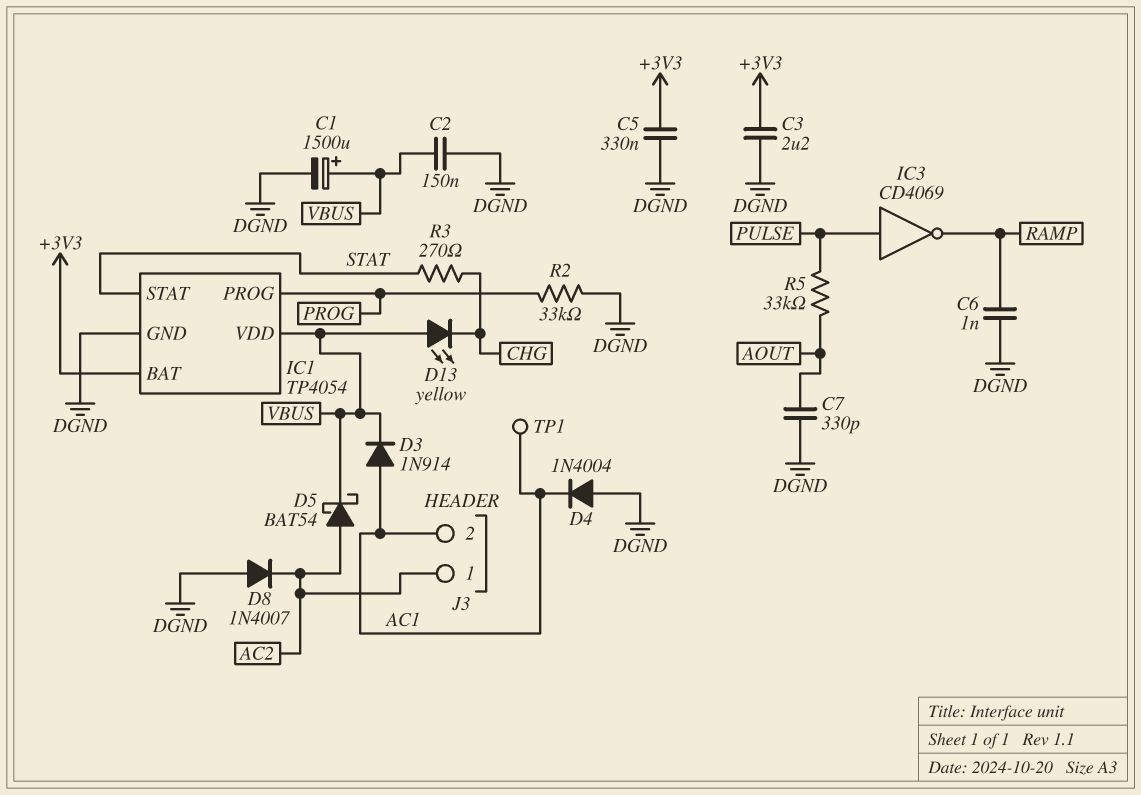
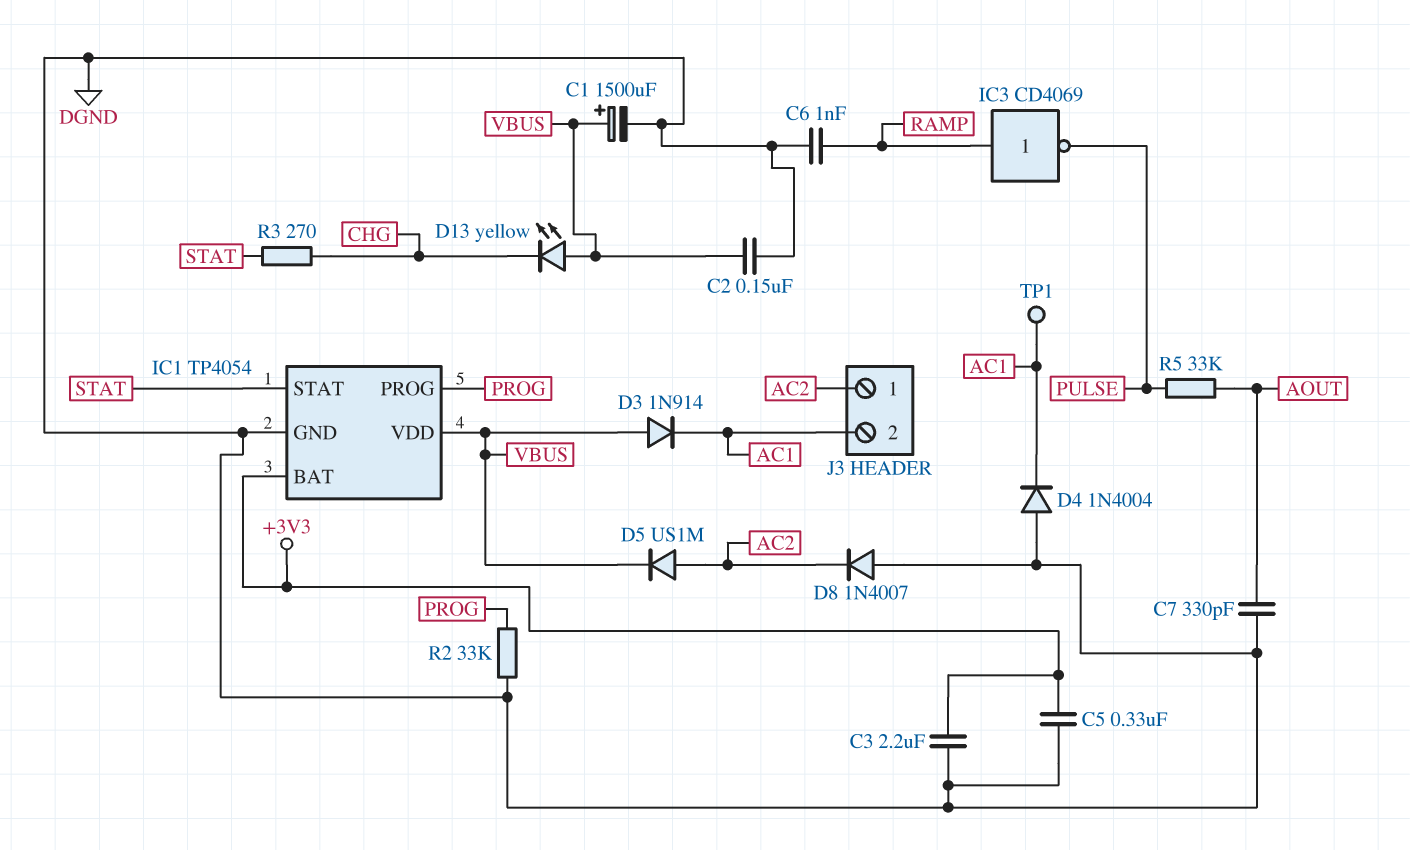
D3: diode 1N914 (A AC1, K VBUS) -> diode 1N914 (A VBUS, K AC1)
D5: schottky BAT54 (A AC2, K VBUS) -> diode US1M (A AC2, K VBUS)
IC3: NOT CD4069 (in PULSE, out RAMP) -> NOT CD4069 (in RAMP, out PULSE)

